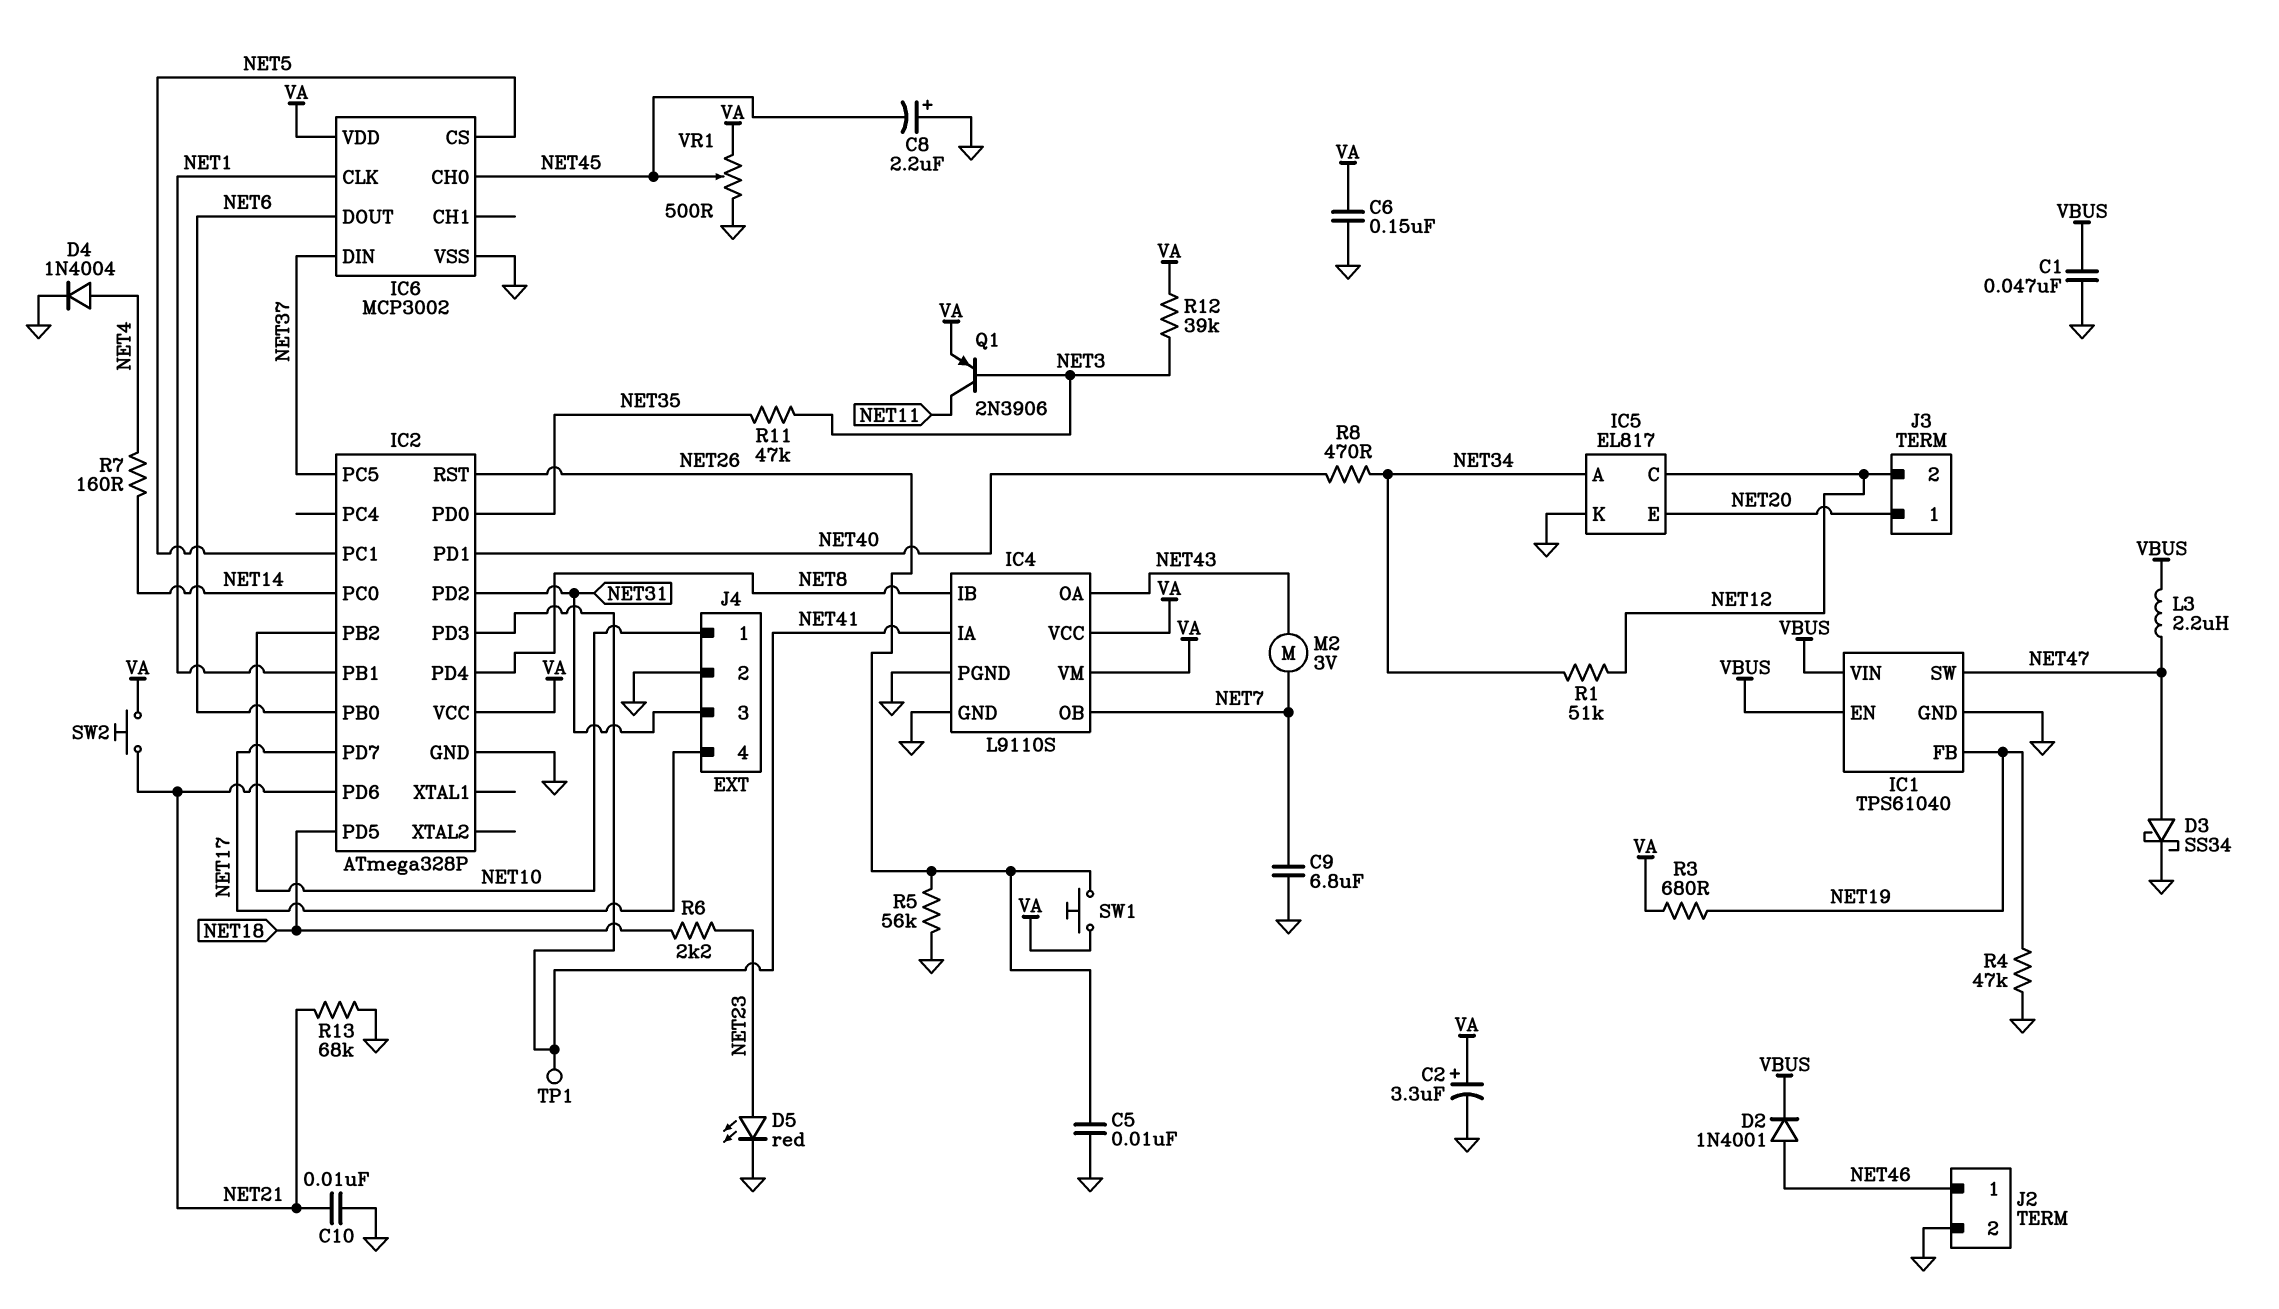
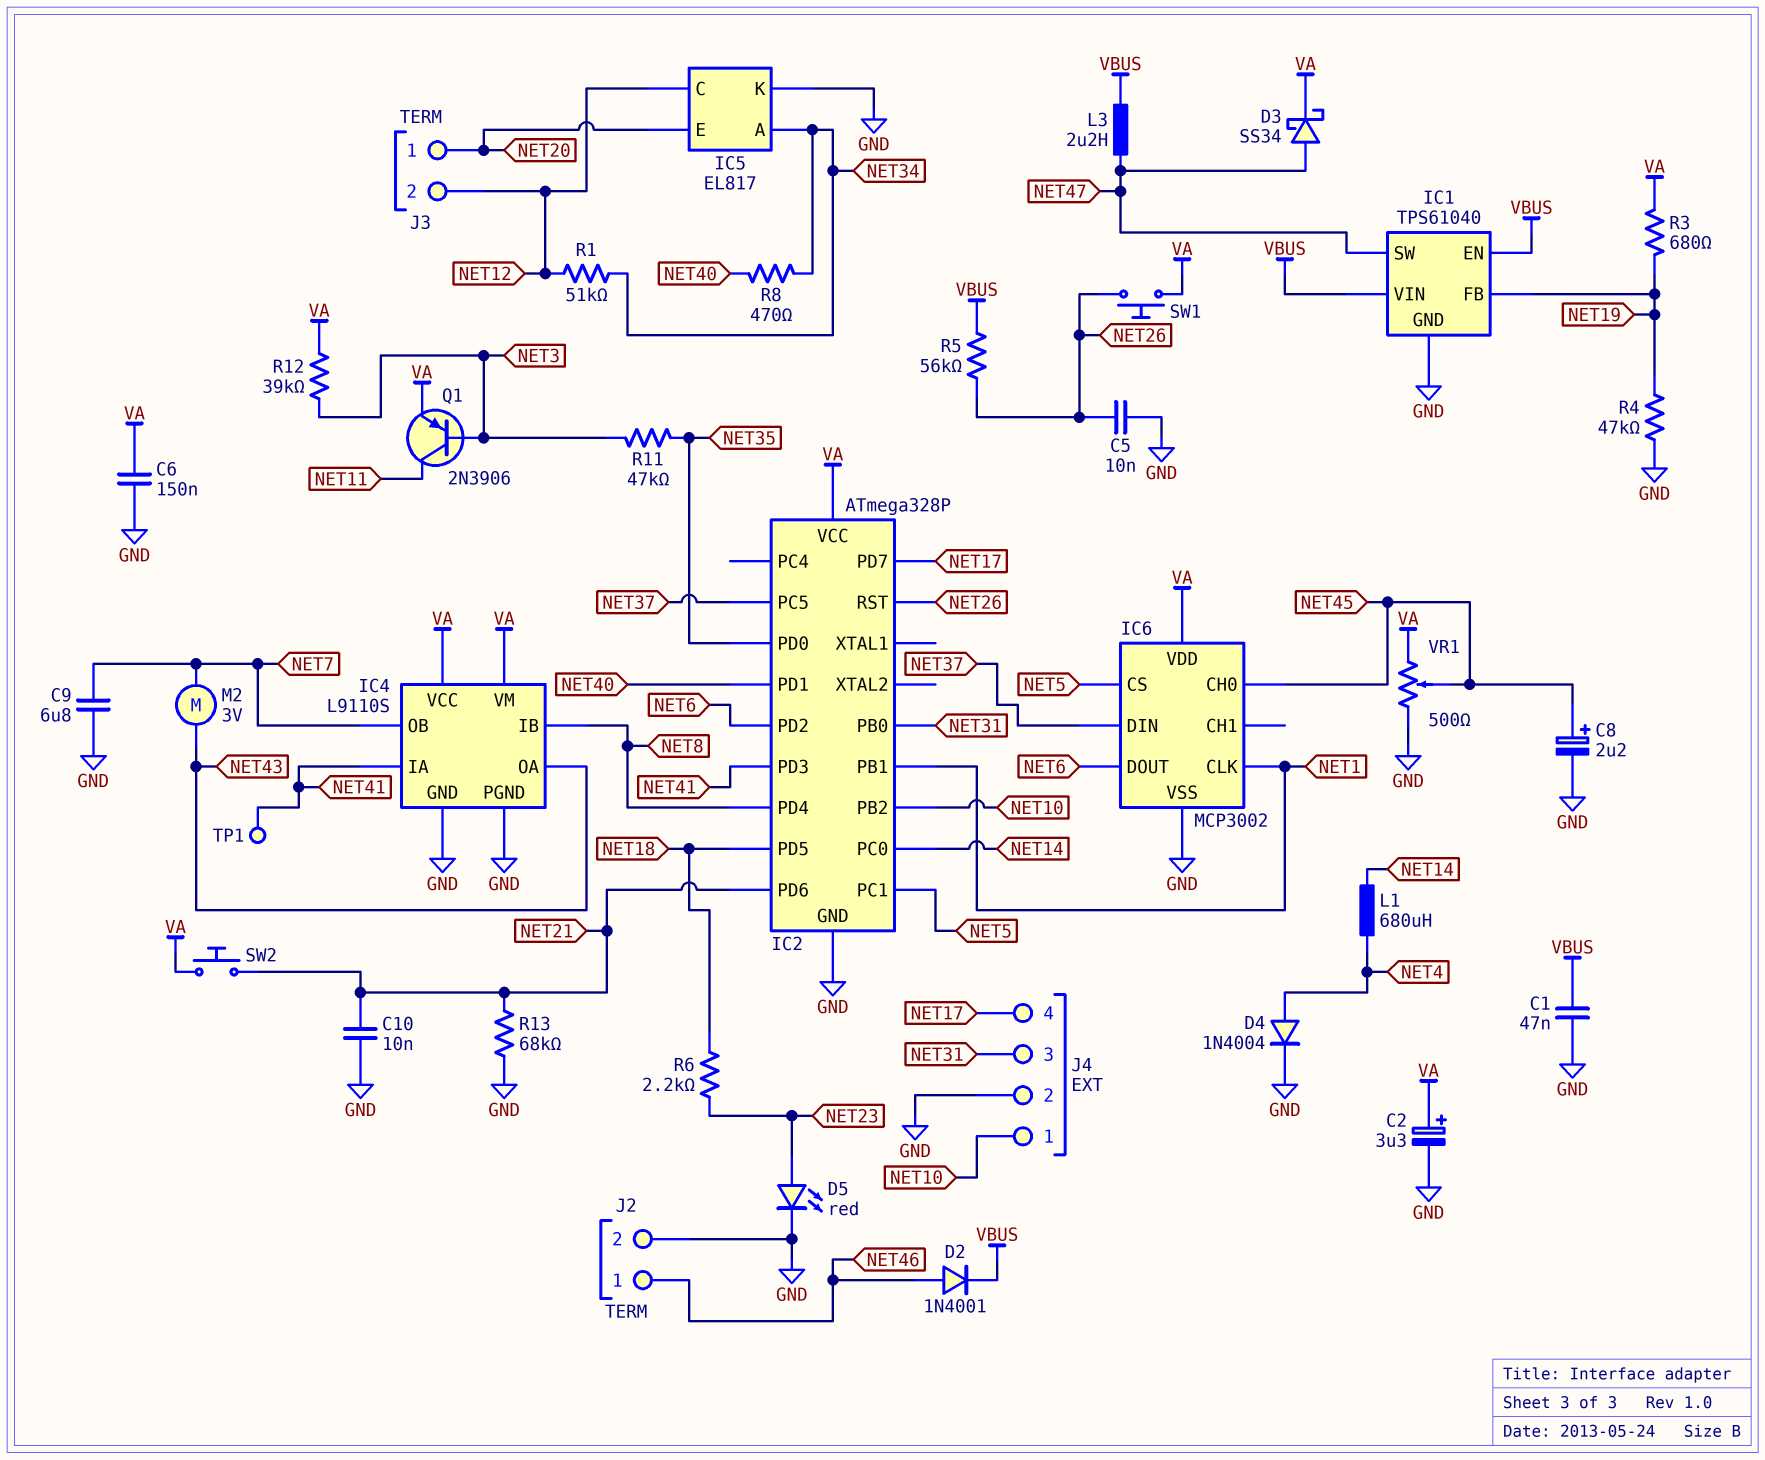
C8: 2.2uF (plus GND, minus NET45) -> 2.2uF (plus NET45, minus GND)
D3: schottky SS34 (A NET47, K GND) -> schottky SS34 (A NET47, K VA)
IC2 pin PB0: NET6 -> NET31
IC2 pin PD2: NET31 -> NET6
L1: none -> 680uH (NET4, NET14)
R5: 56k (GND, NET26) -> 56k (NET26, VBUS)
R7: 160 (NET4, NET14) -> none

